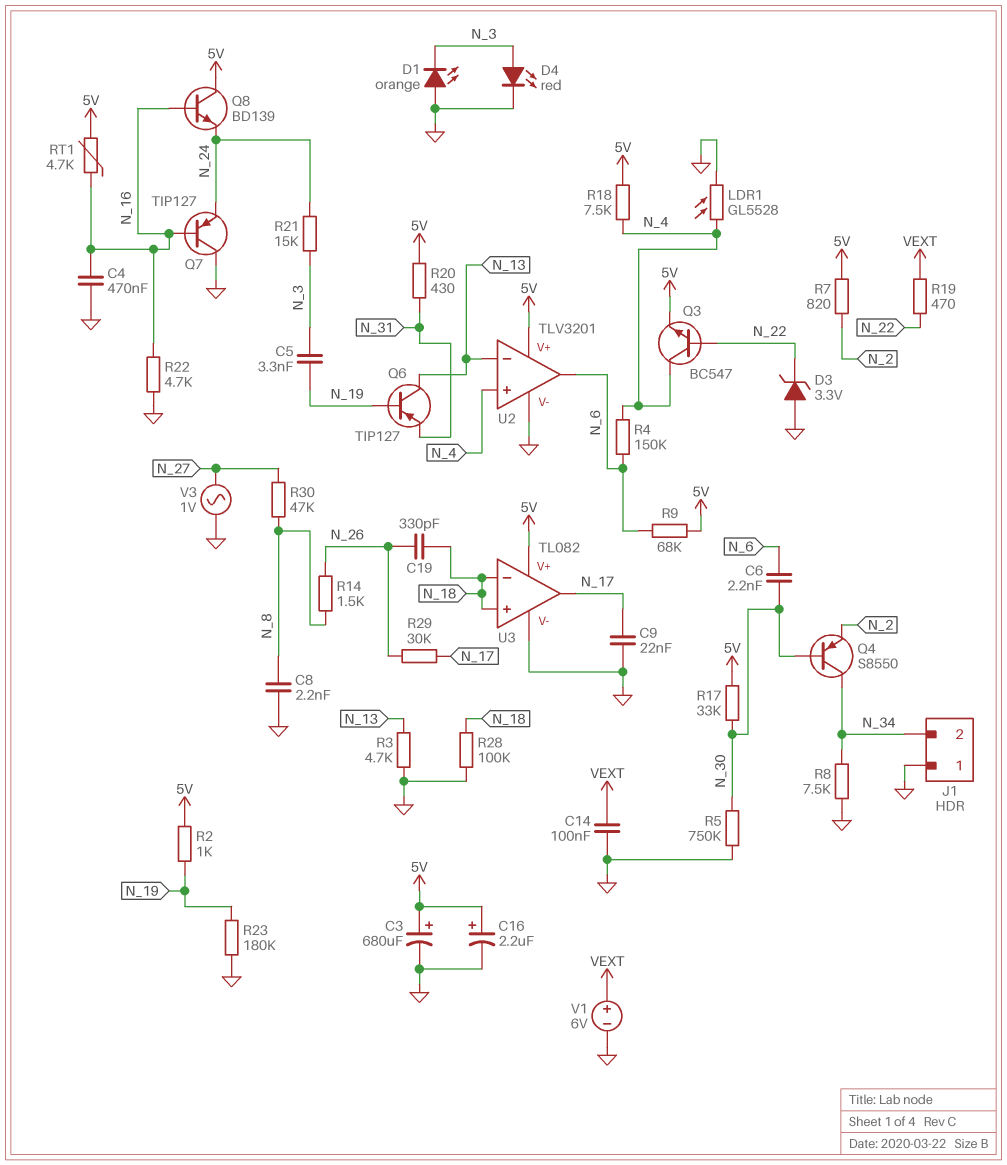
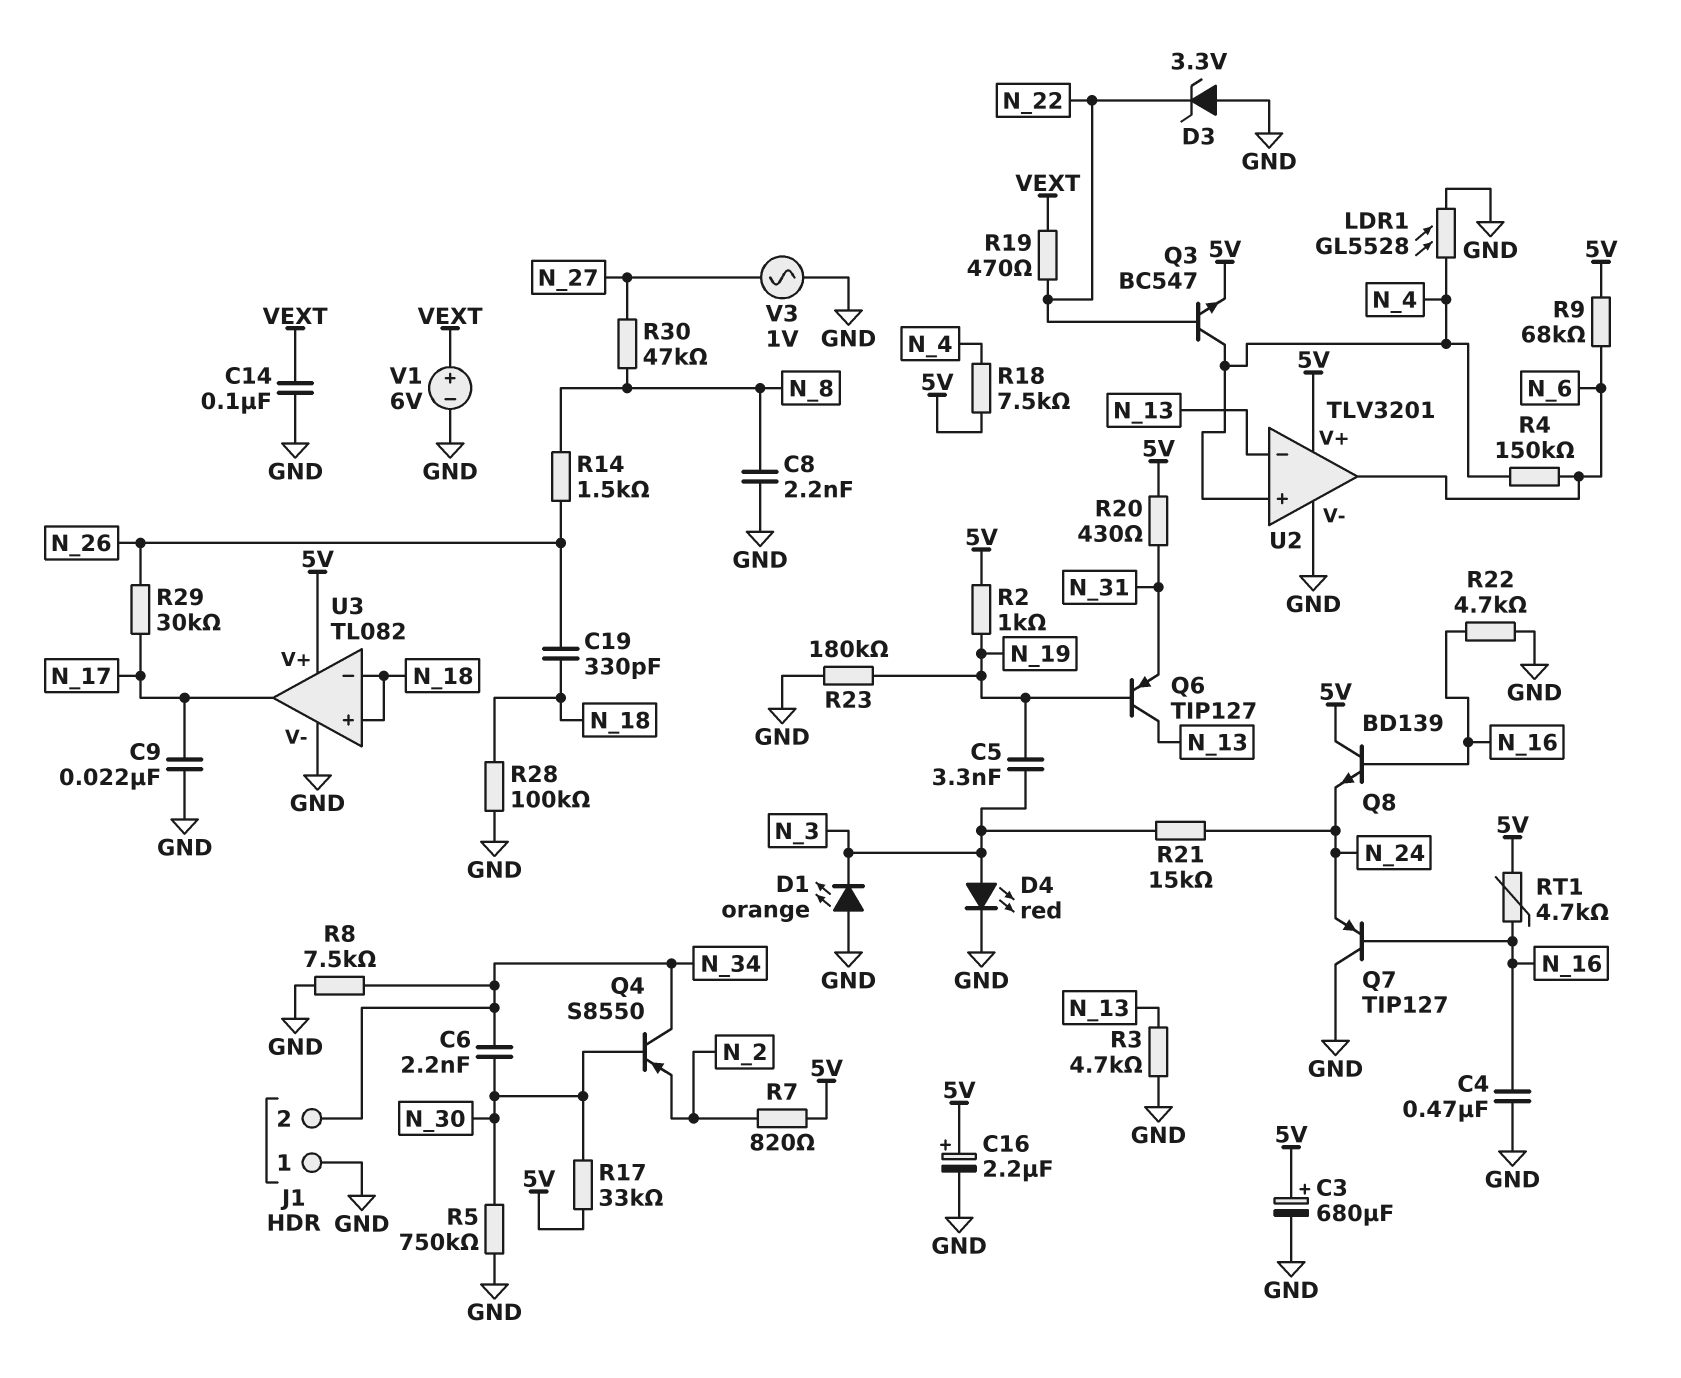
C6: 2.2nF (N_6, N_30) -> 2.2nF (N_30, N_34)

